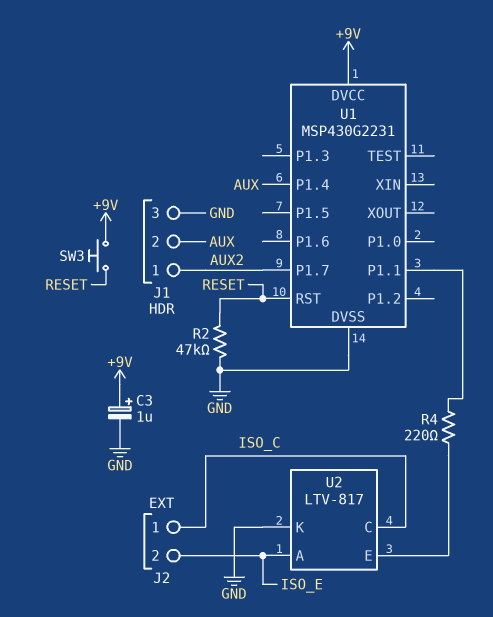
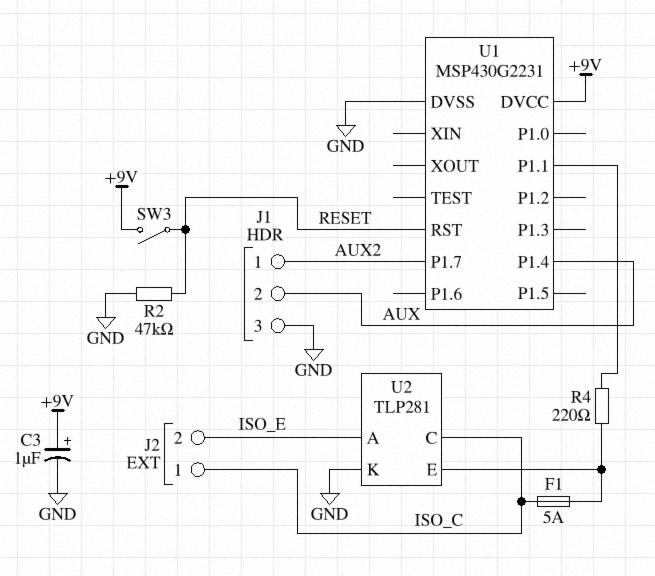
F1: none -> 5A (ISO_C, U2/E)
SW3: button (+9V, RESET) -> switch (+9V, RESET)
U2: LTV-817 -> TLP281

